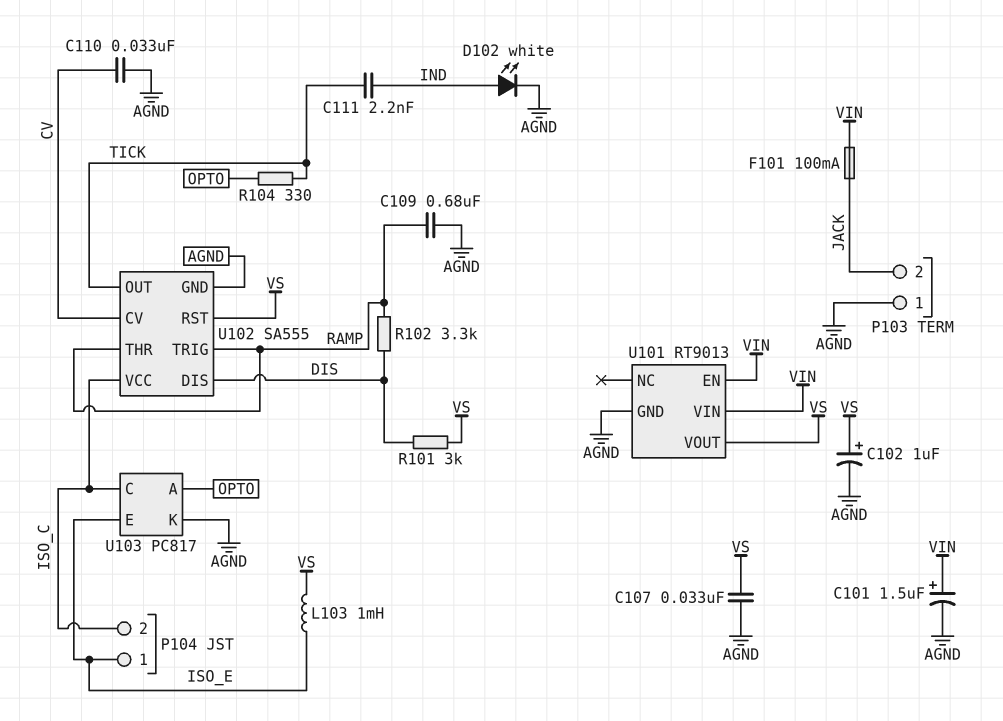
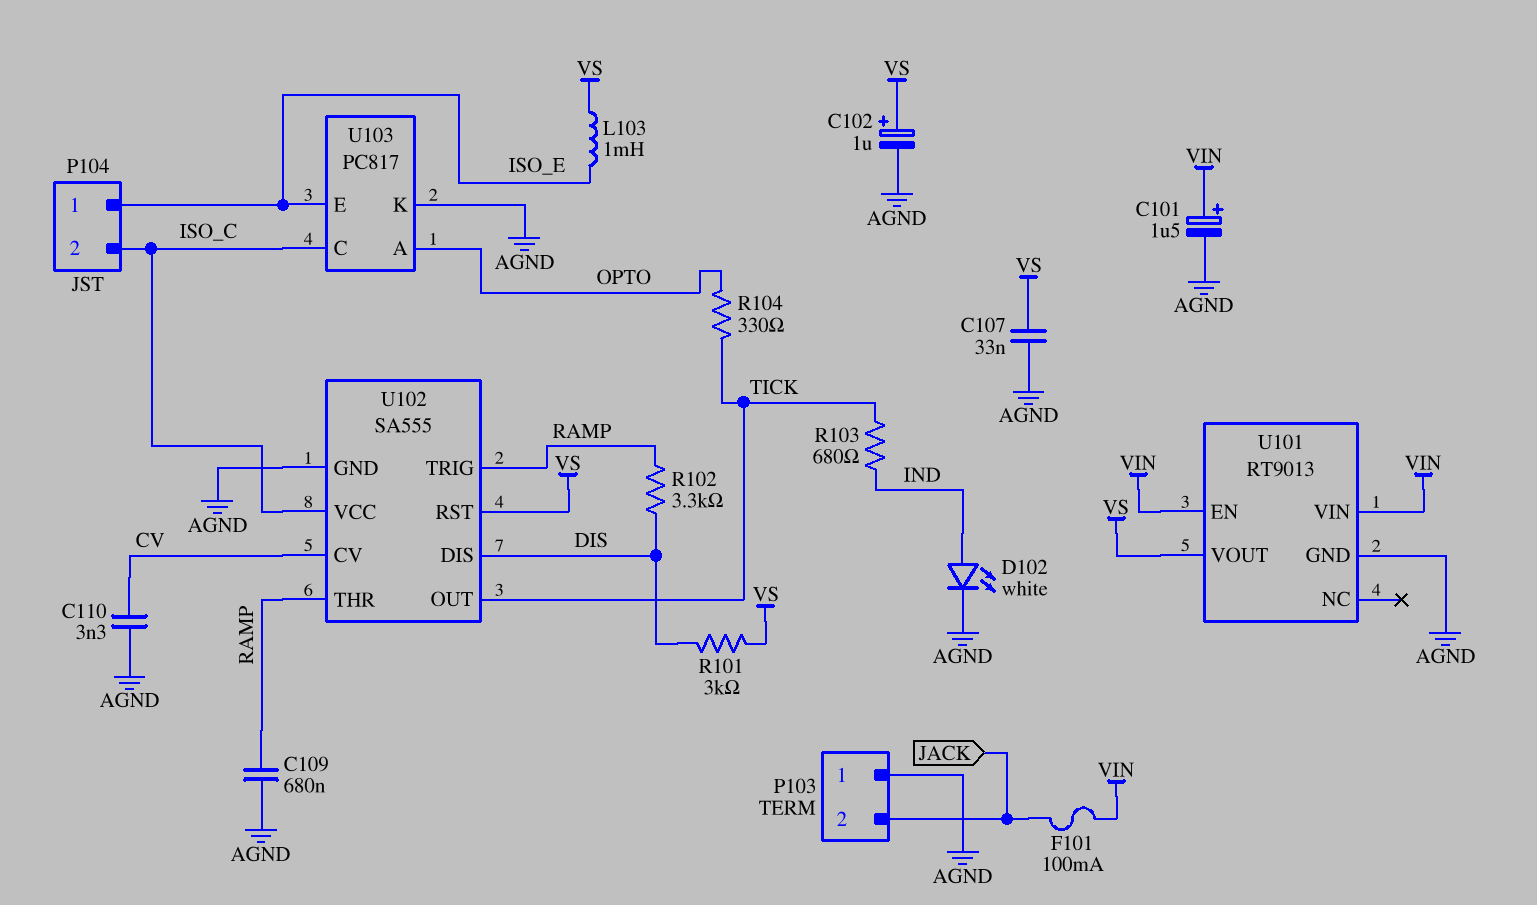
C110: 33nF (AGND, CV) -> 3.3nF (AGND, CV)
C111: 2.2nF (IND, TICK) -> none
R103: none -> 680 (IND, TICK)

